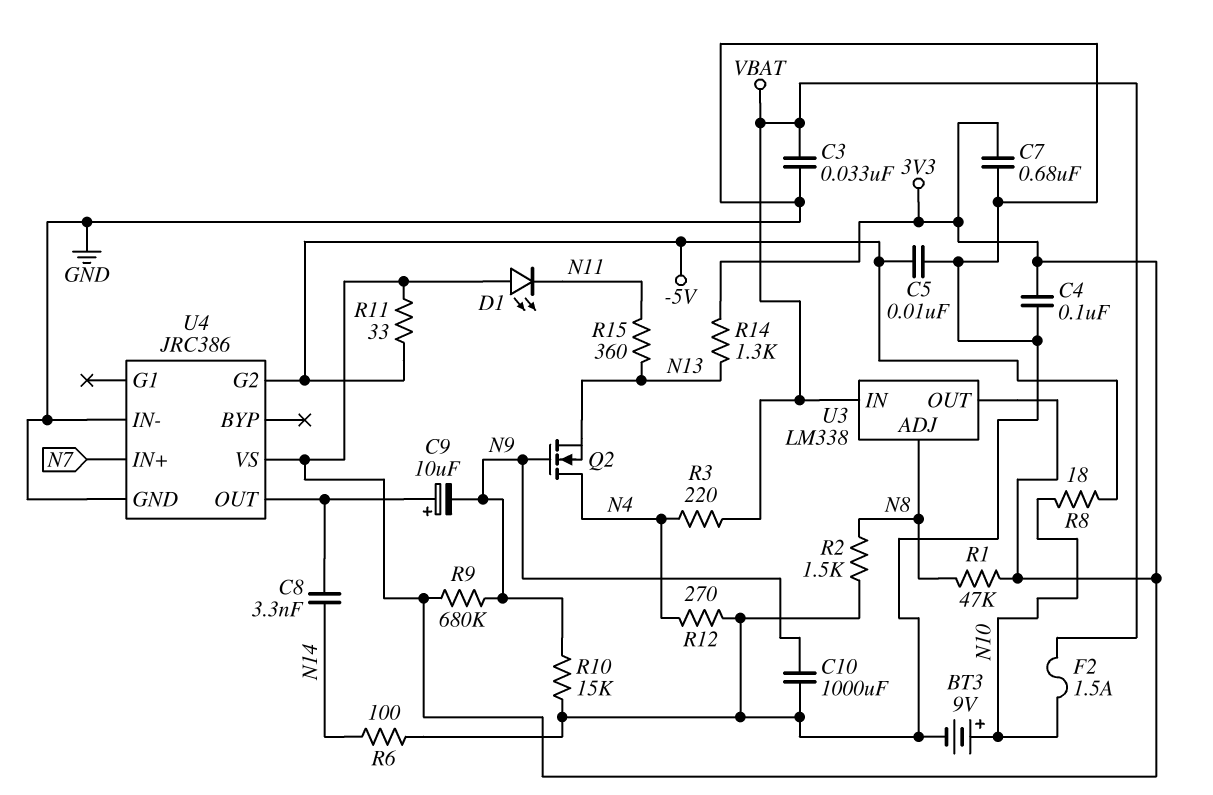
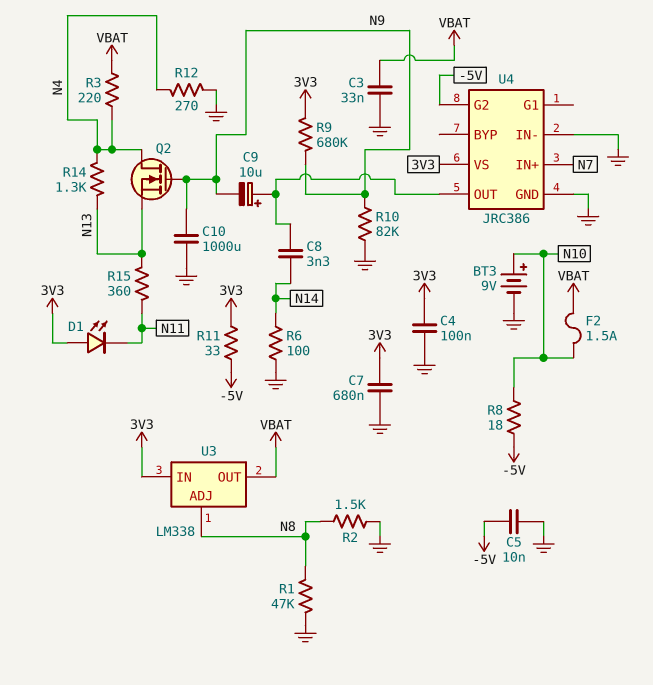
R1: 47k (3V3, N8) -> 47k (GND, N8)
R10: 15k (GND, N9) -> 82k (GND, N9)
R14: 1.3k (3V3, N13) -> 1.3k (N4, N13)
U3 pin IN: VBAT -> 3V3
U3 pin OUT: 3V3 -> VBAT

